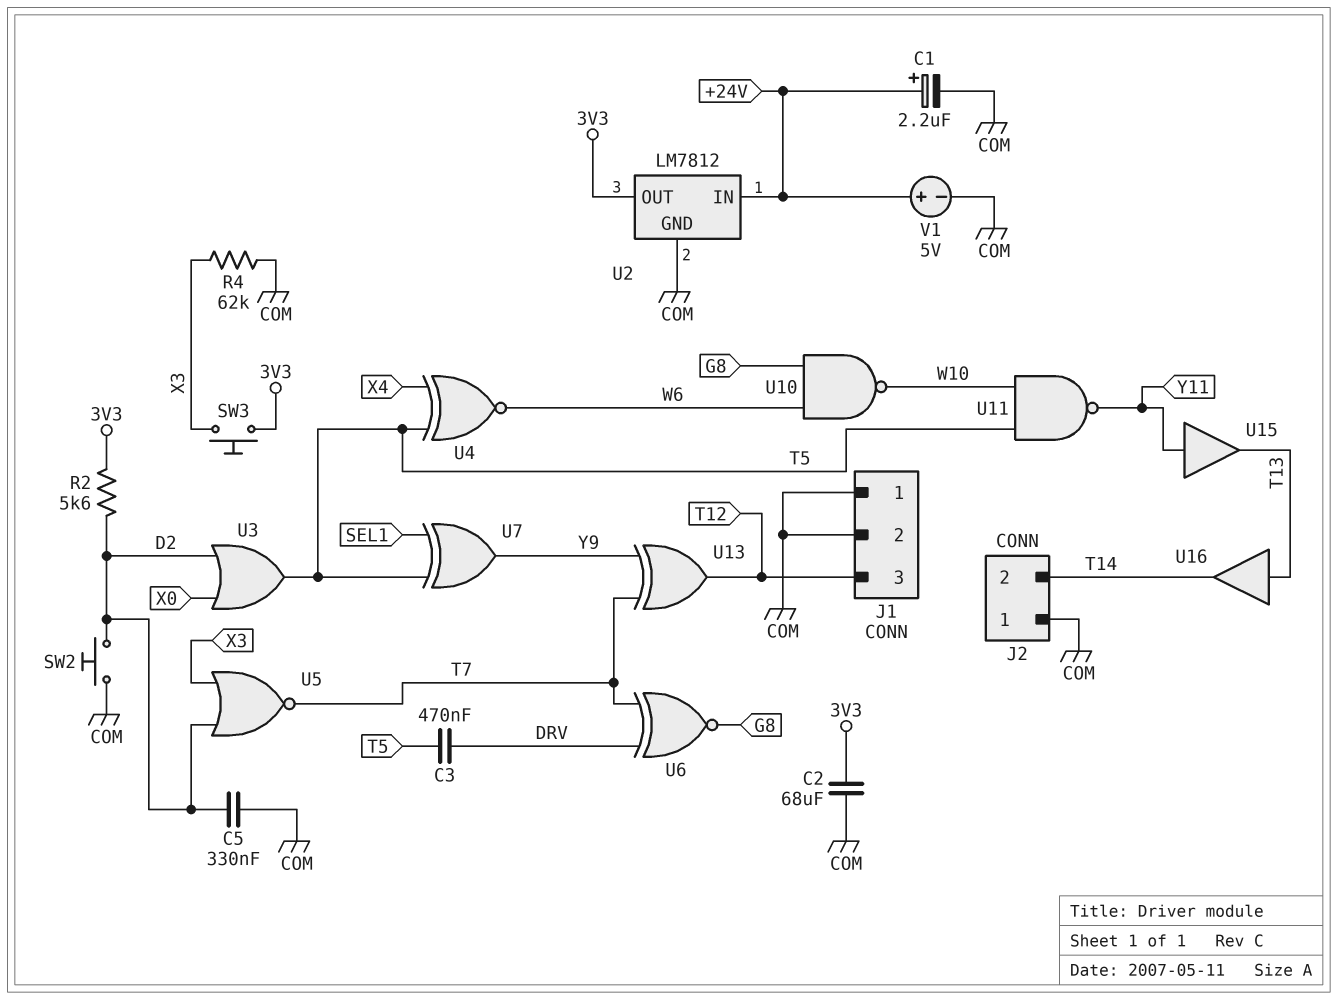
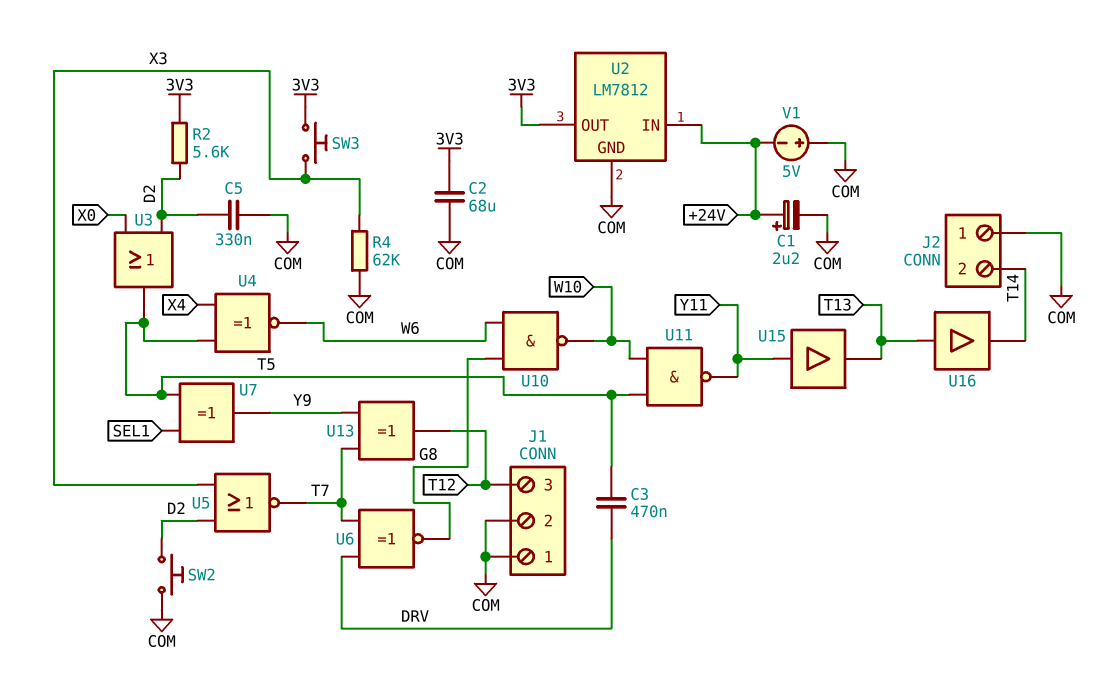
V1: 5V (plus +24V, minus COM) -> 5V (plus COM, minus +24V)

